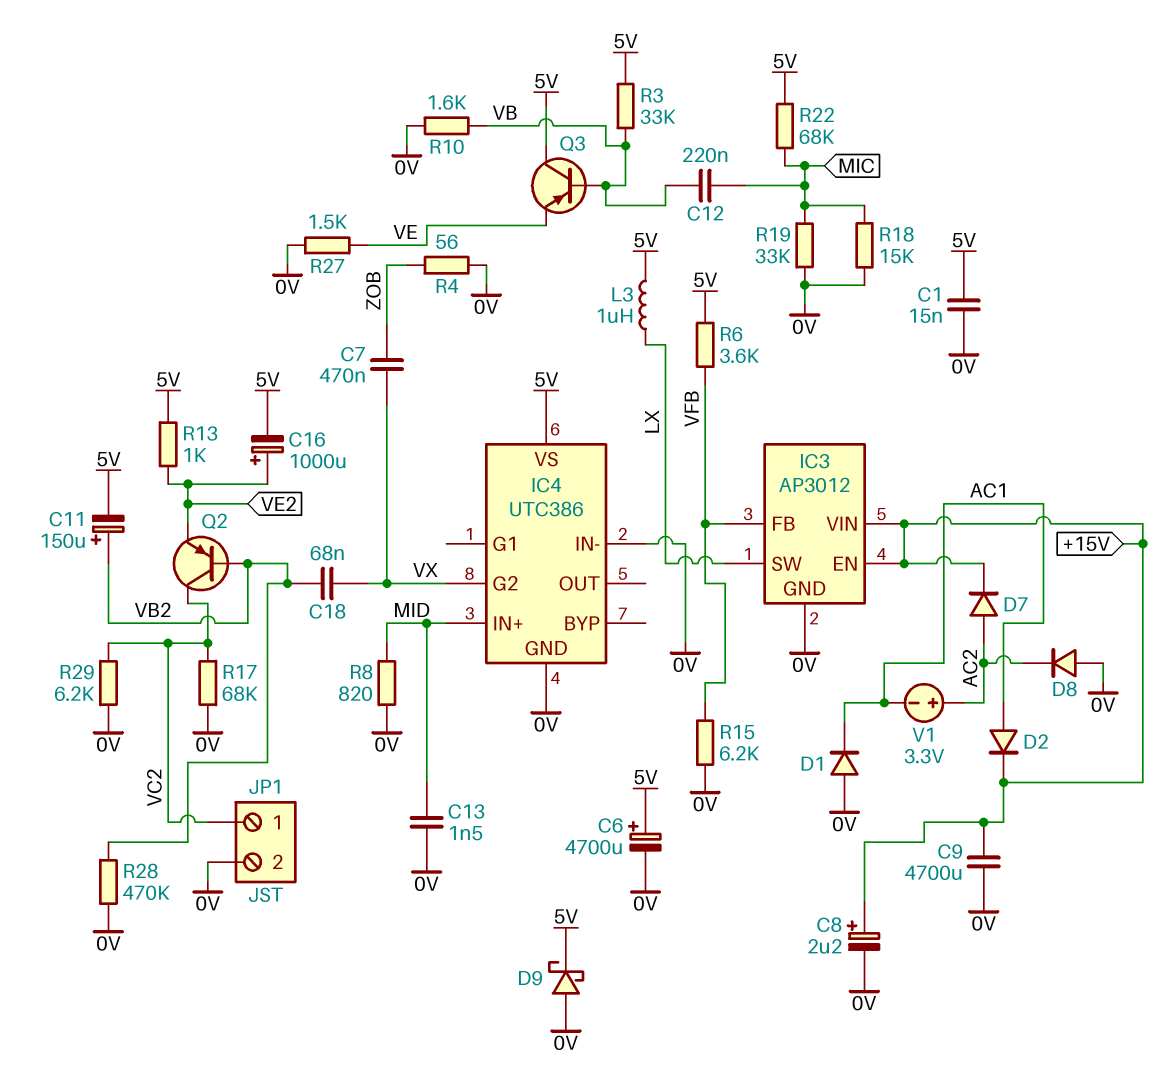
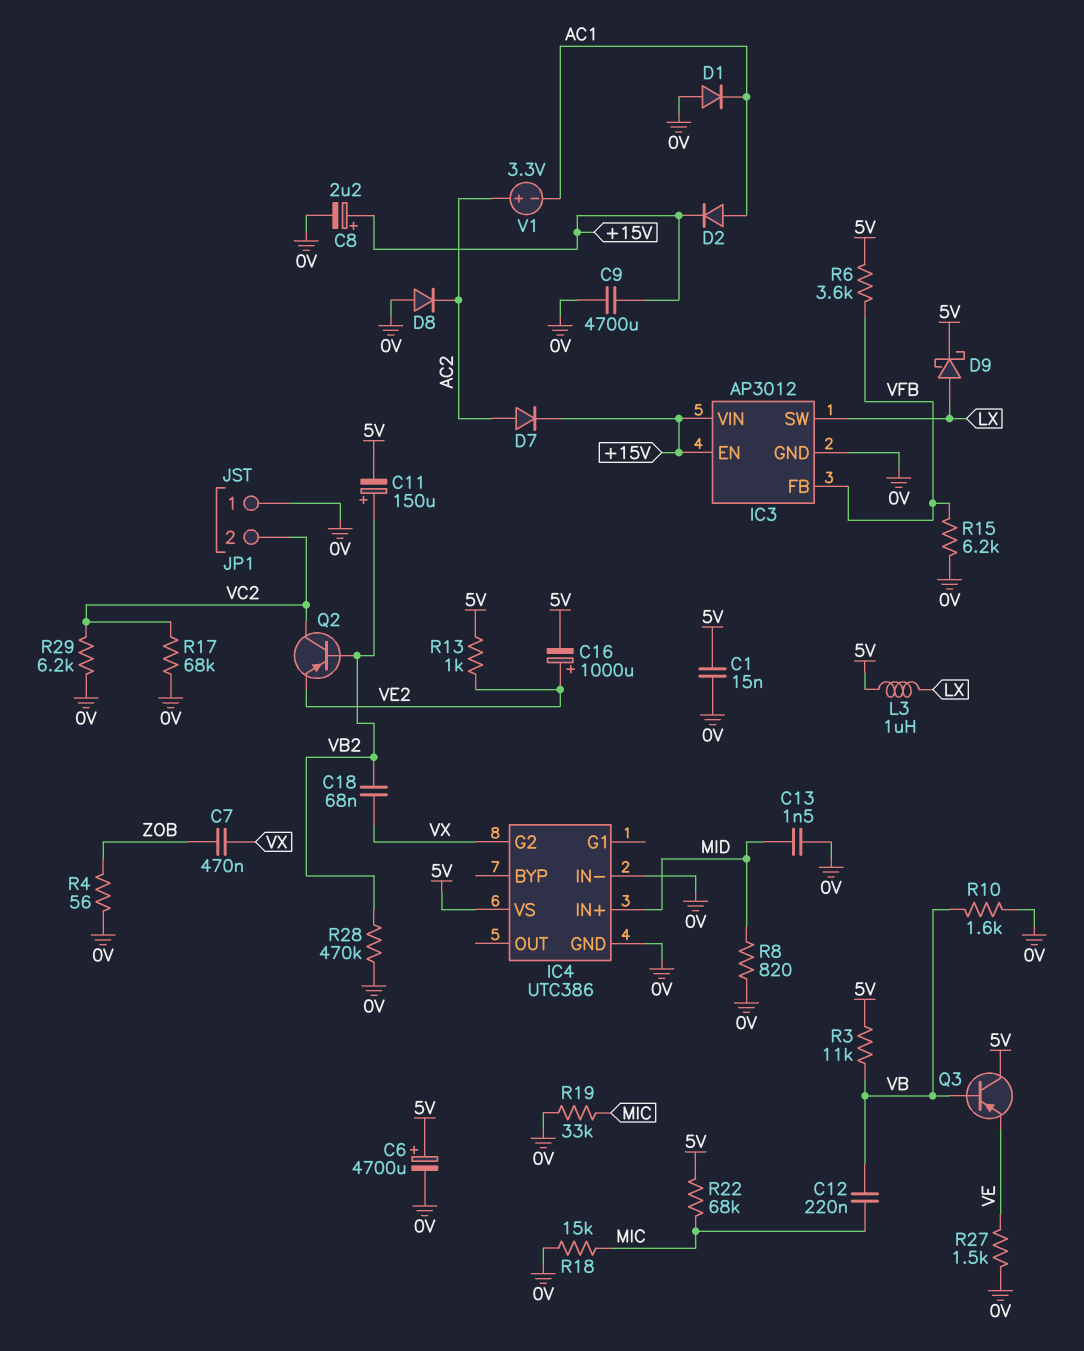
D9: schottky (A 0V, K 5V) -> schottky (A LX, K 5V)
JP1 pin 1: VC2 -> 0V
JP1 pin 2: 0V -> VC2
R3: 33k (5V, VB) -> 11k (5V, VB)

